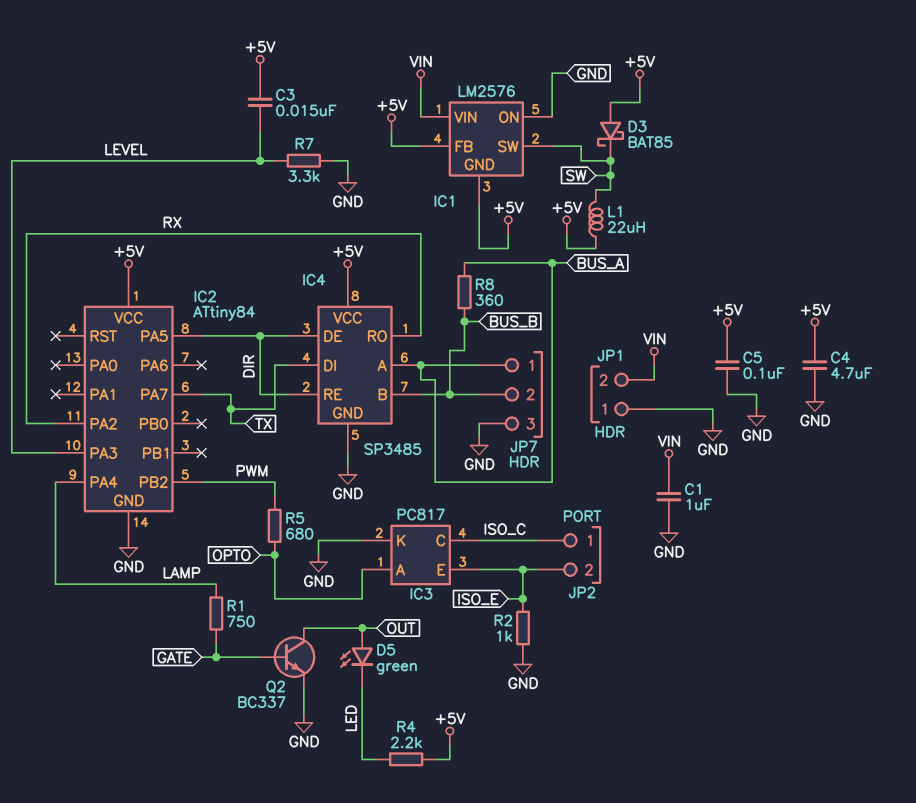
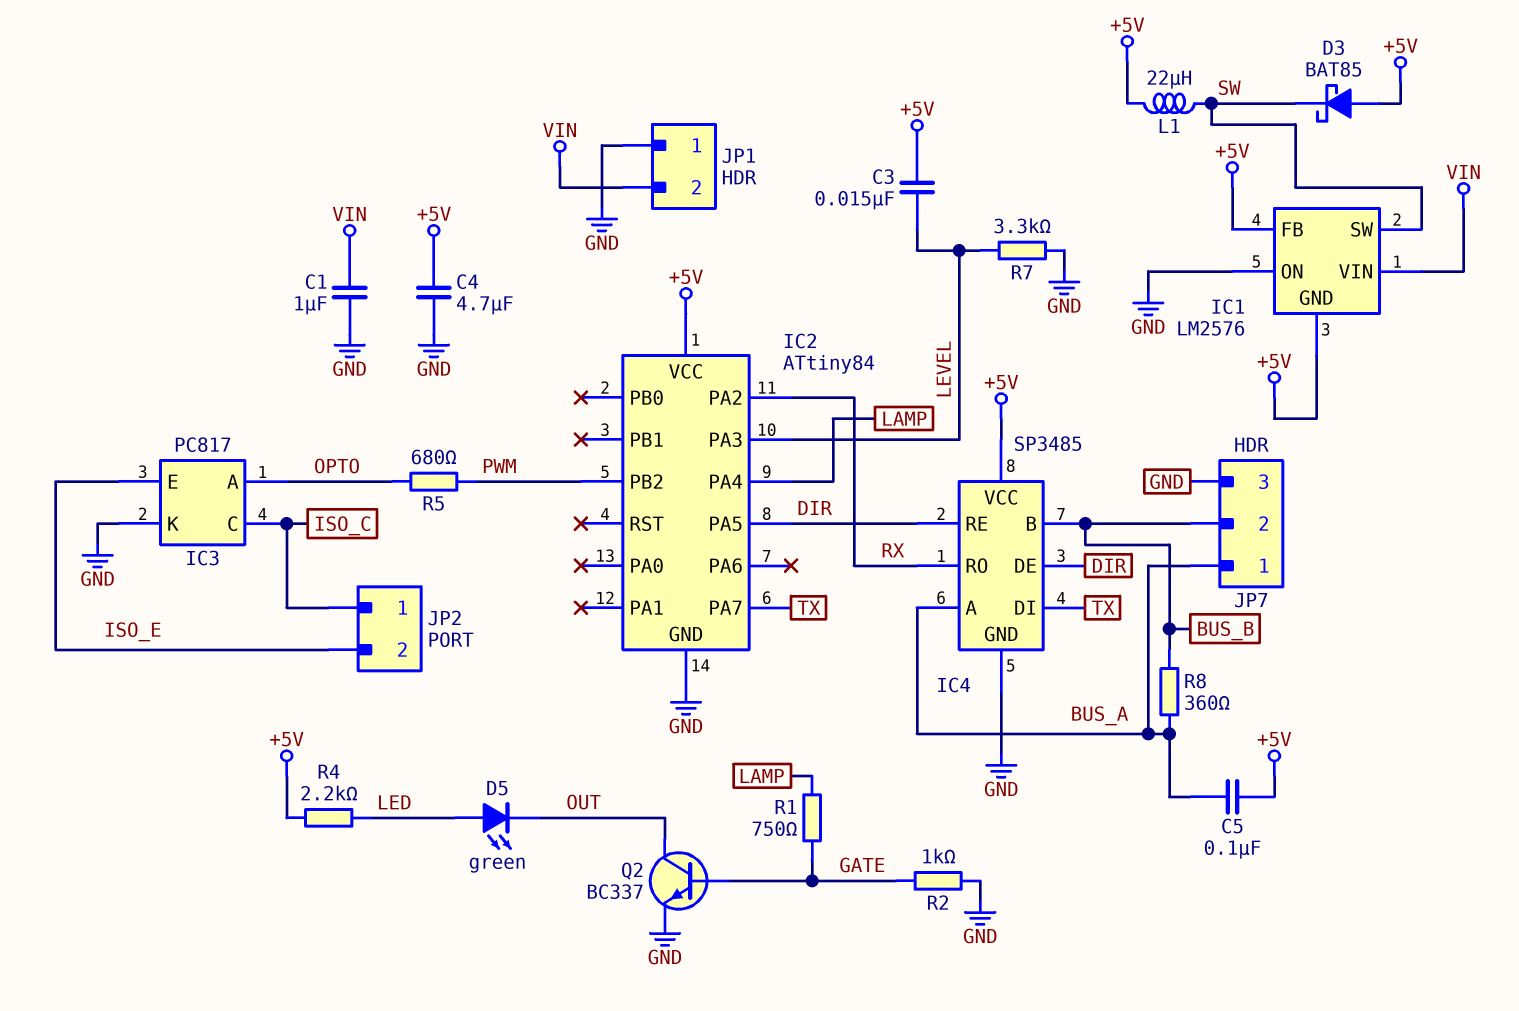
C5: 100nF (+5V, GND) -> 100nF (+5V, BUS_A)
D5: LED green (A OUT, K LED) -> LED green (A LED, K OUT)
R2: 1k (GND, ISO_E) -> 1k (GATE, GND)

